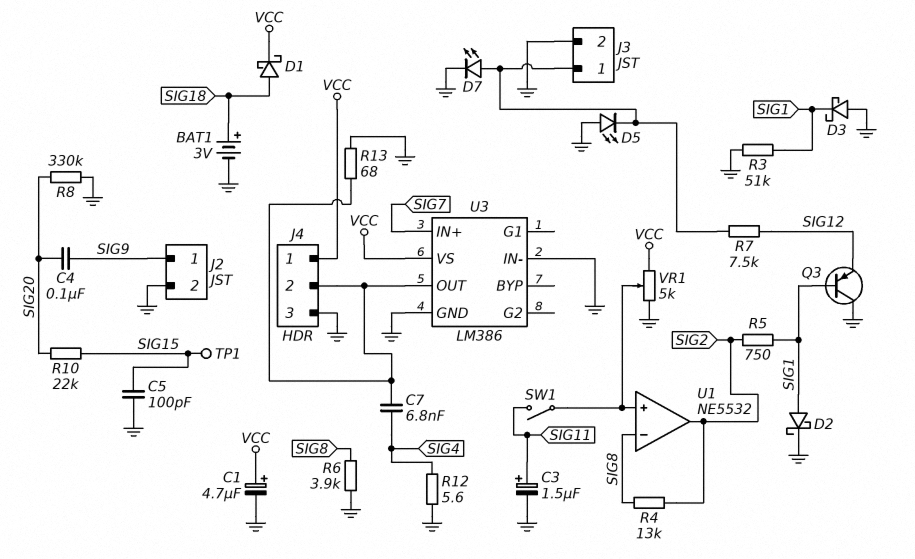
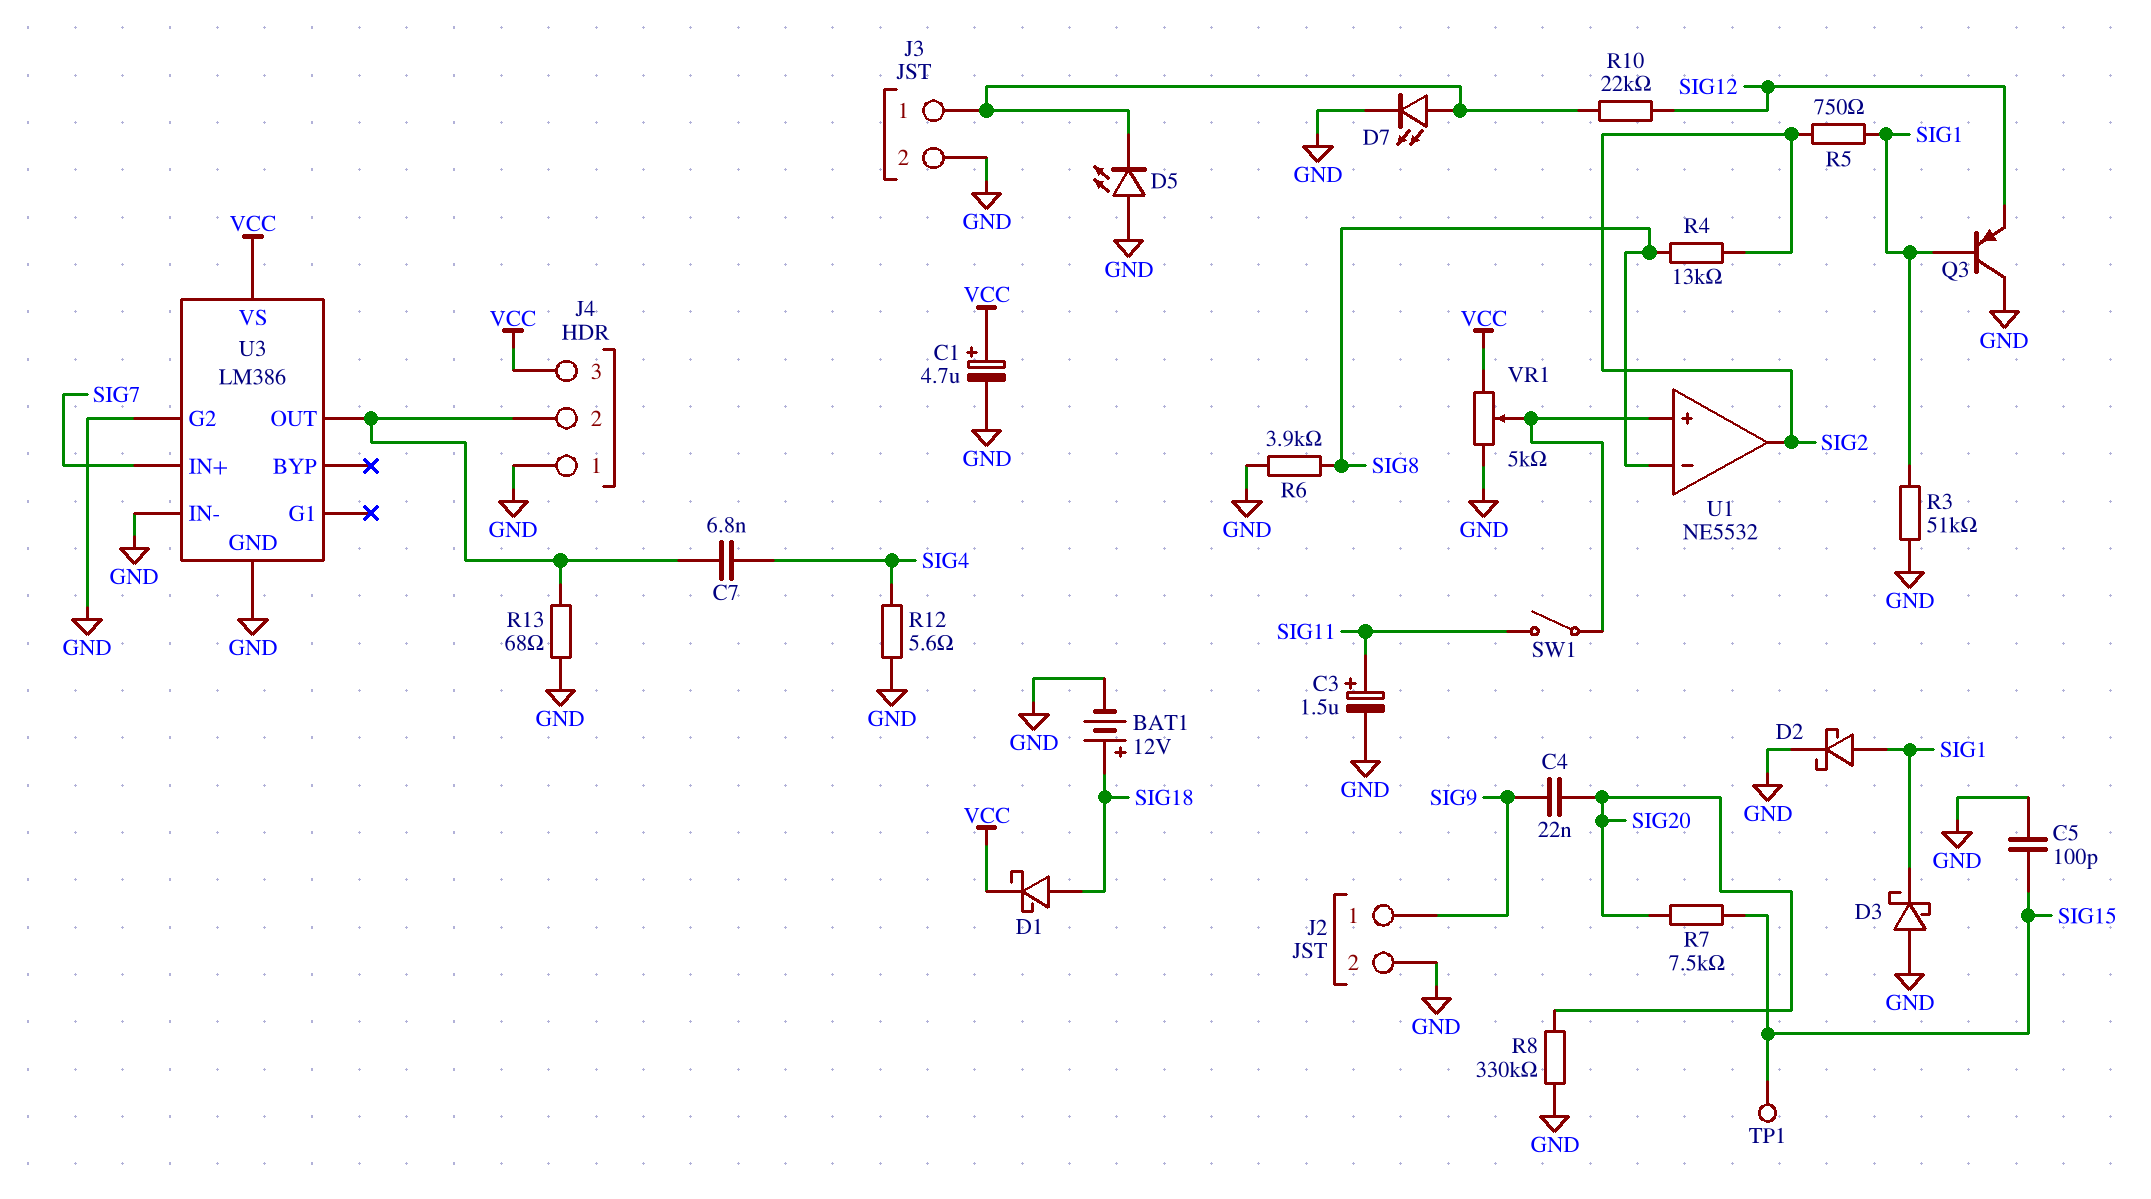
BAT1: 3V (plus SIG18, minus GND) -> 12V (plus SIG18, minus GND)
C4: 100nF (SIG9, SIG20) -> 22nF (SIG9, SIG20)
J4 pin 1: VCC -> GND
J4 pin 3: GND -> VCC
R7: 7.5k (J3/1, SIG12) -> 7.5k (SIG15, SIG20)
R10: 22k (SIG15, SIG20) -> 22k (J3/1, SIG12)
U3 pin G2: none -> GND

